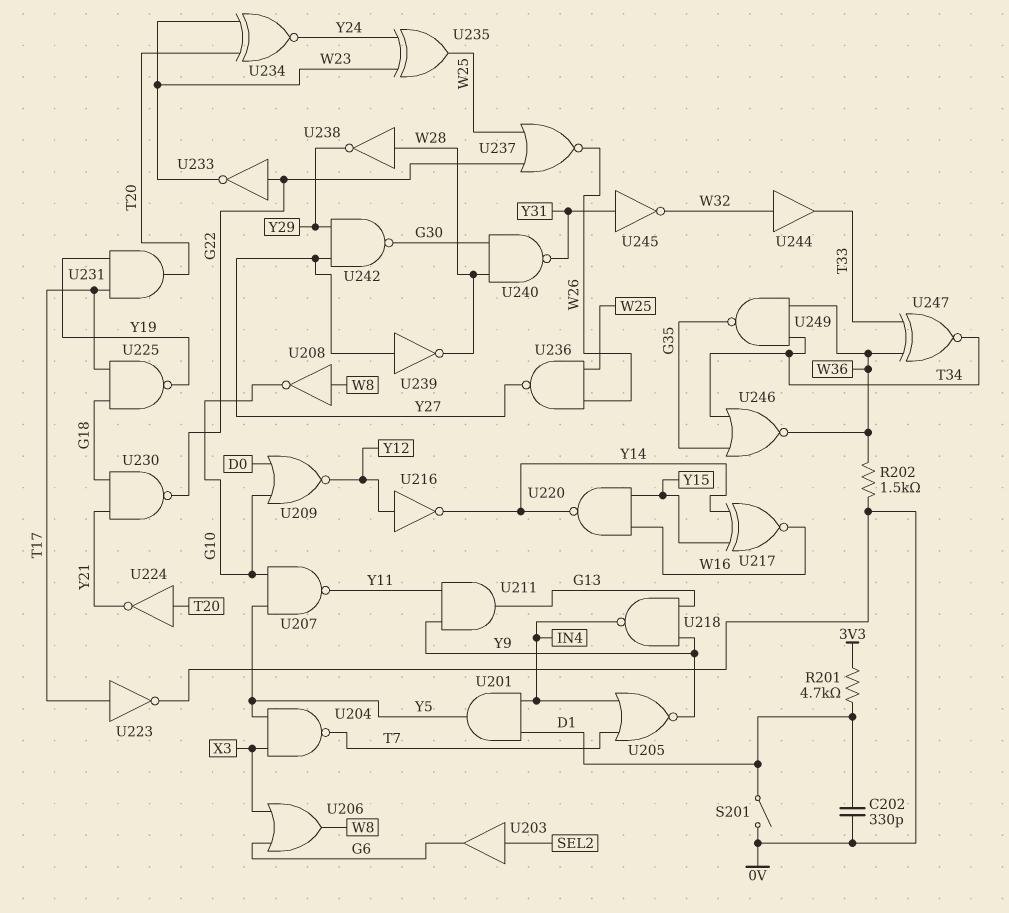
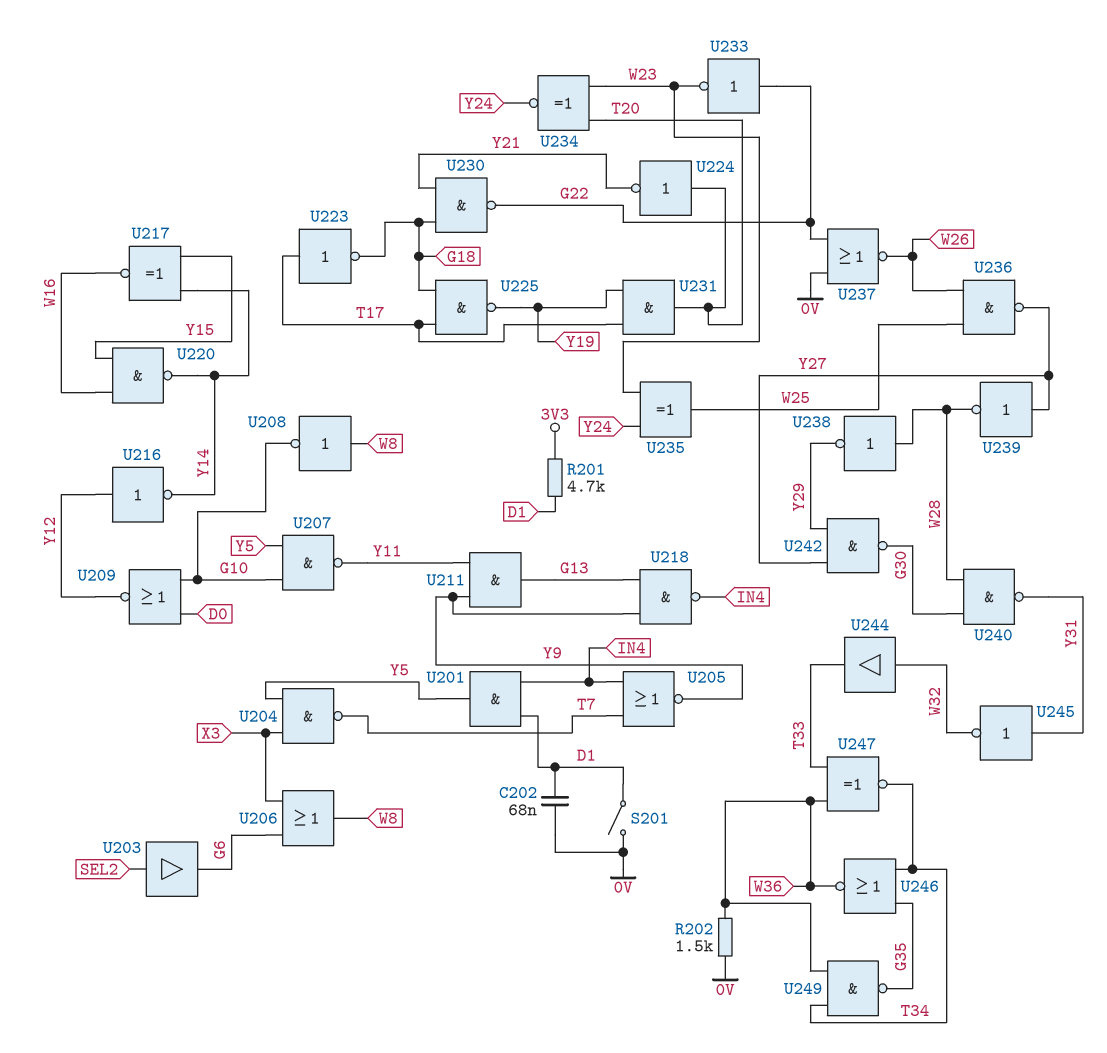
C202: 330pF (0V, D1) -> 68nF (0V, D1)
U223: NOT (in T17, out 0V) -> NOT (in T17, out G18)
U237: NOR (in G22, in W25, out W26) -> NOR (in 0V, in G22, out W26)

